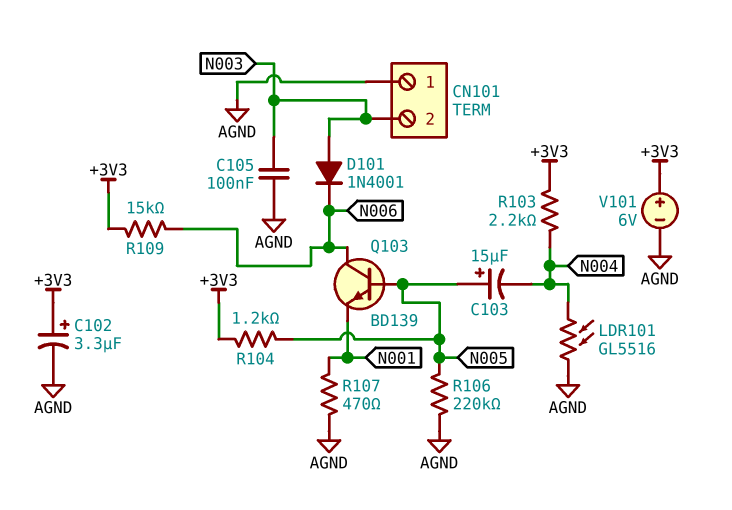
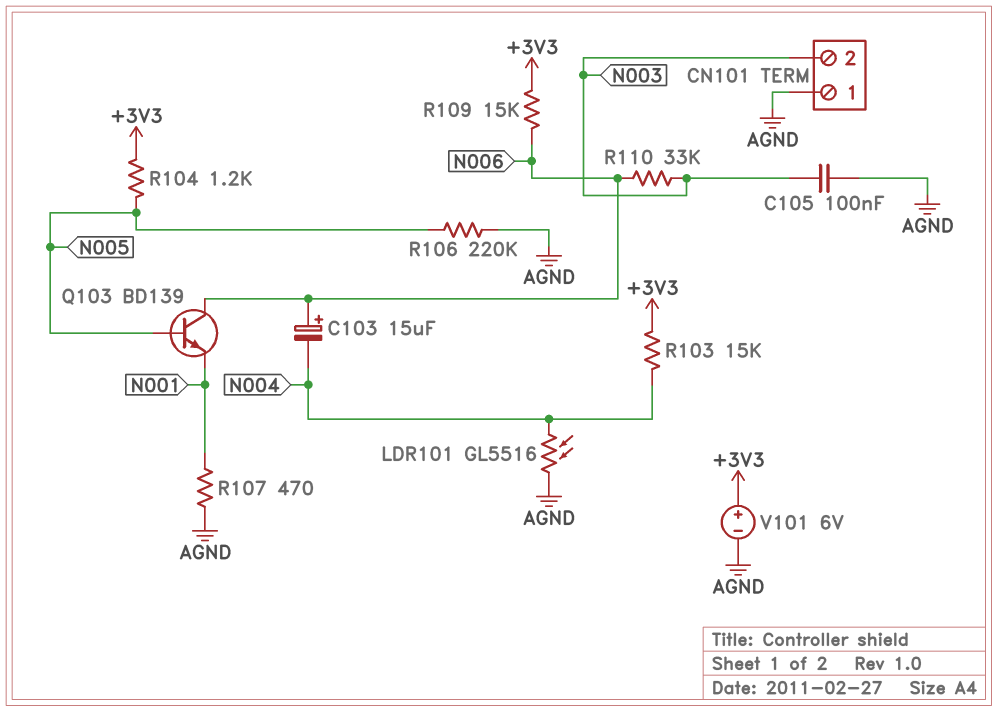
C102: 3.3uF (plus +3V3, minus AGND) -> none
C103: 15uF (plus N005, minus N004) -> 15uF (plus N006, minus N004)
D101: diode 1N4001 (A N003, K N006) -> none
R103: 2.2k (+3V3, N004) -> 15k (+3V3, N004)
R110: none -> 33k (N003, N006)

